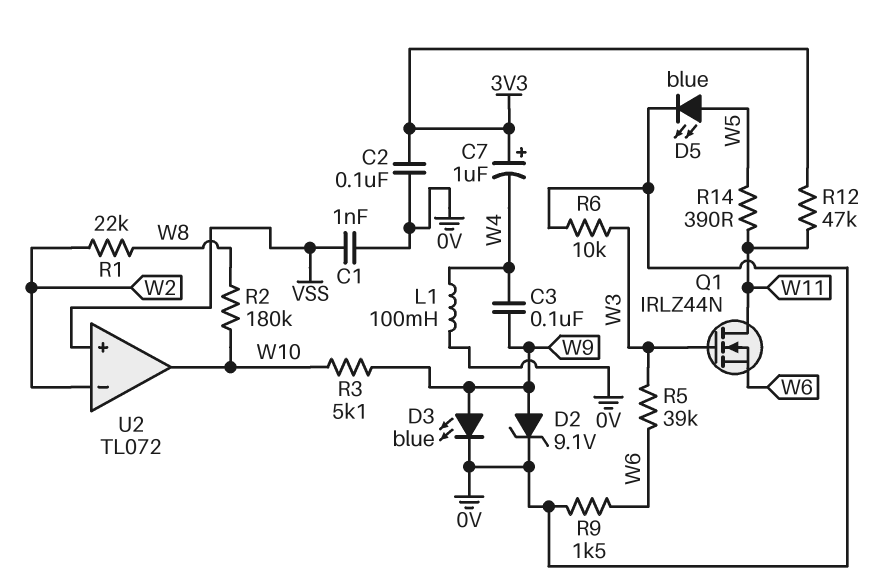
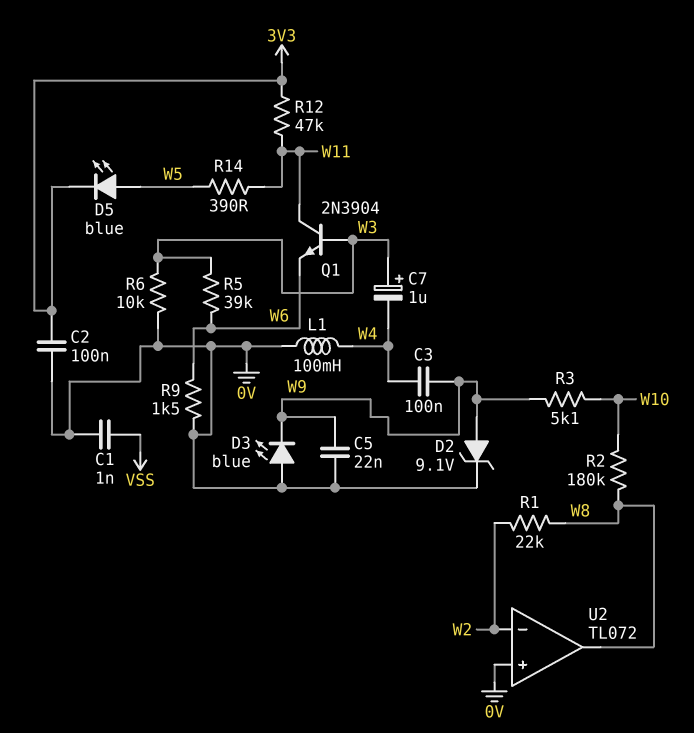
C5: none -> 22nF (0V, W9)
C7: 1uF (plus 3V3, minus W4) -> 1uF (plus W3, minus W4)
D3: LED blue (A W9, K 0V) -> LED blue (A 0V, K W9)
D5: LED blue (A W5, K 0V) -> LED blue (A W5, K 3V3)
Q1: NMOS IRLZ44N (G W3, D W11, S W6) -> NPN 2N3904 (B W3, C W11, E W6)
U2 pin in+: VSS -> 0V
U2 pin out: W10 -> W8

